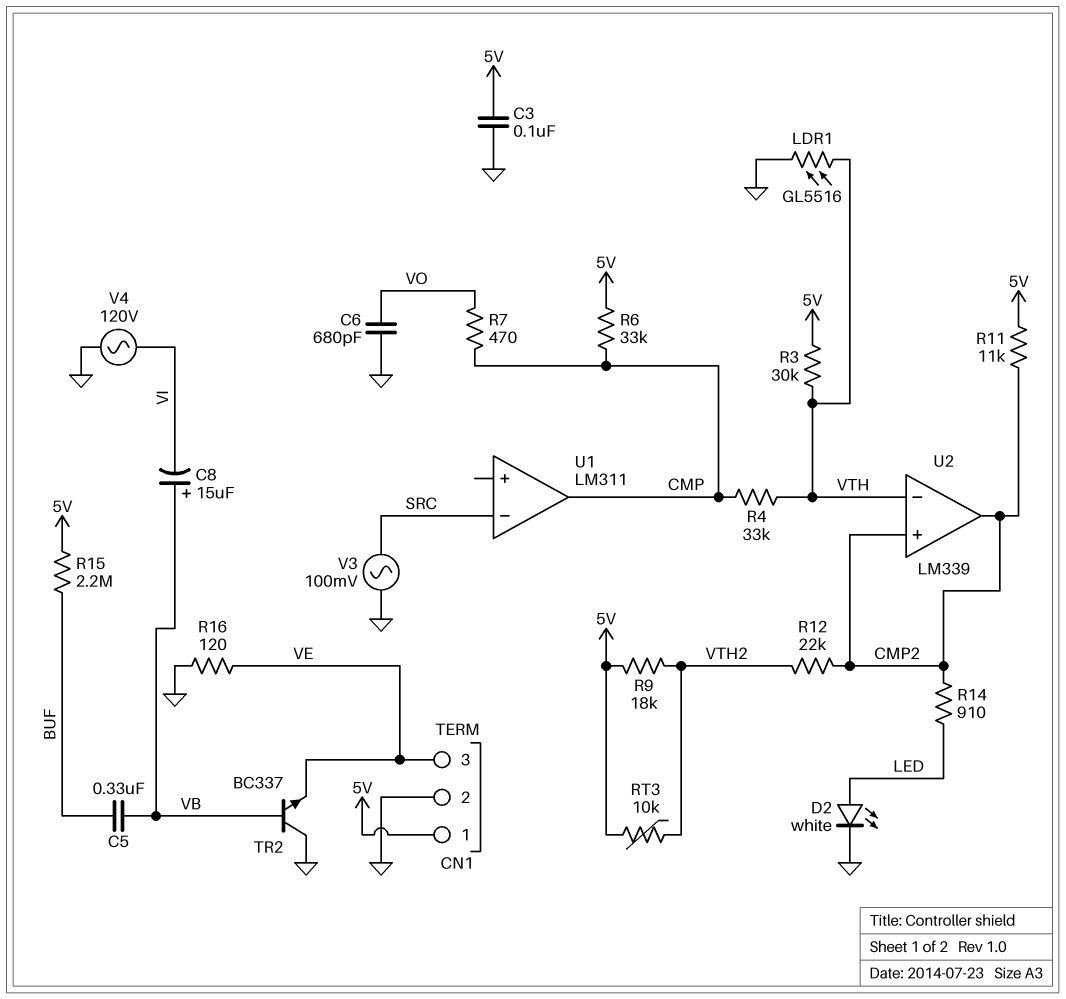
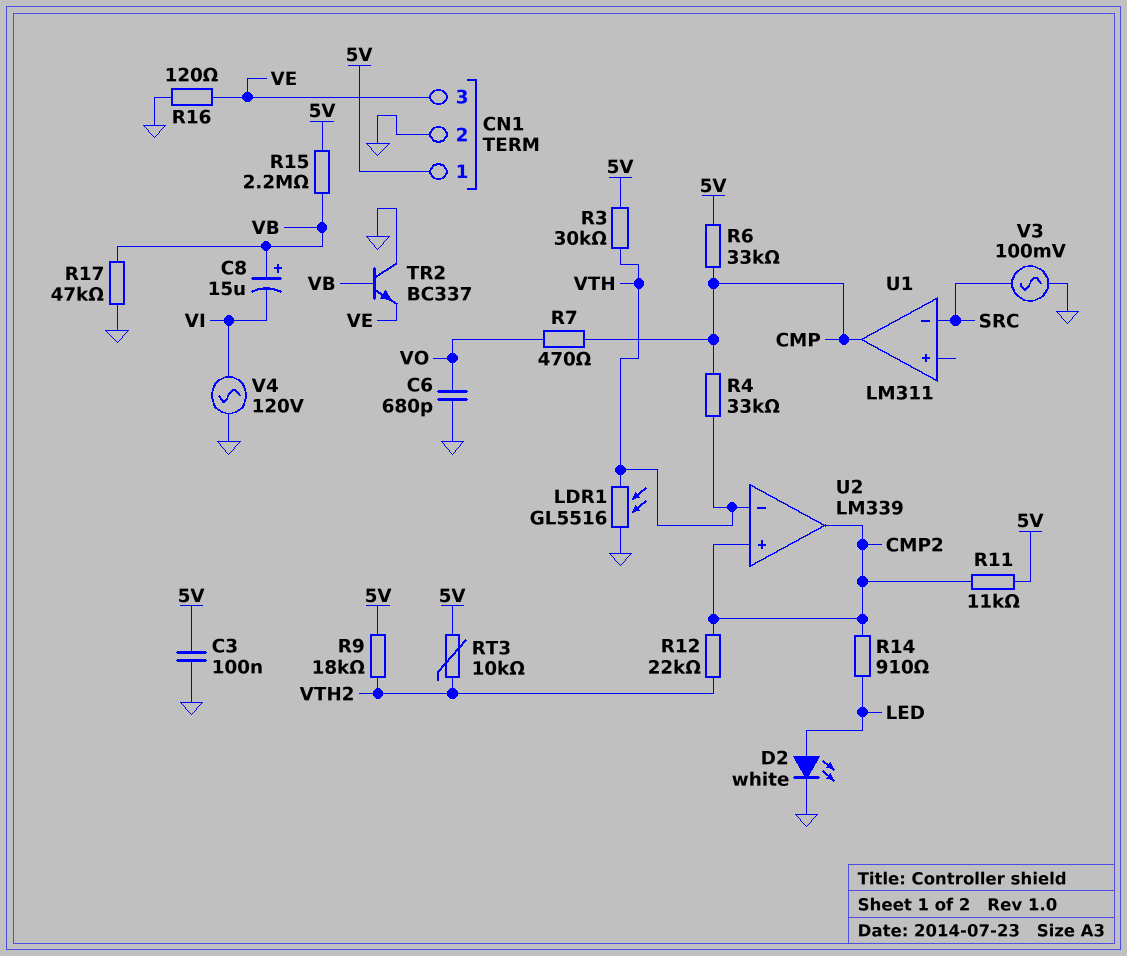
C5: 330nF (BUF, VB) -> none
R15: 2.2M (5V, BUF) -> 2.2M (5V, VB)
R17: none -> 47k (GND, VB)

